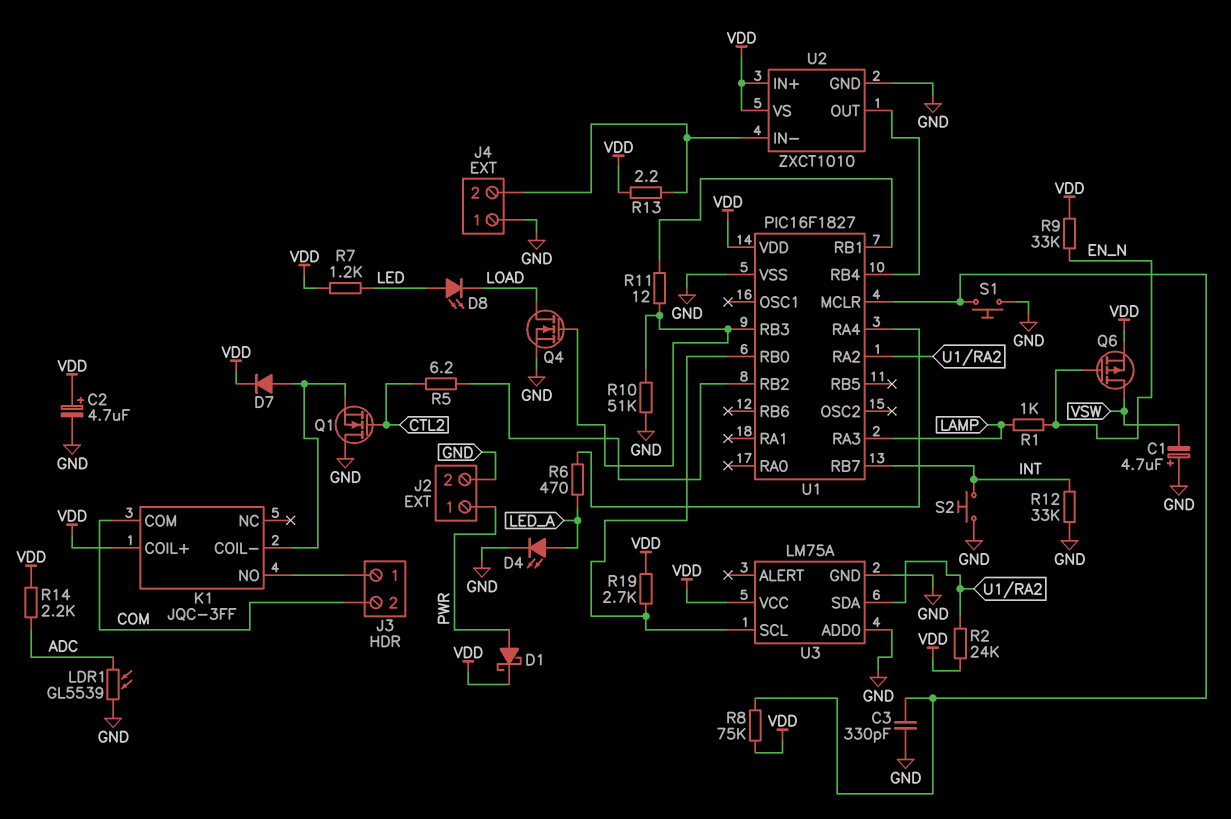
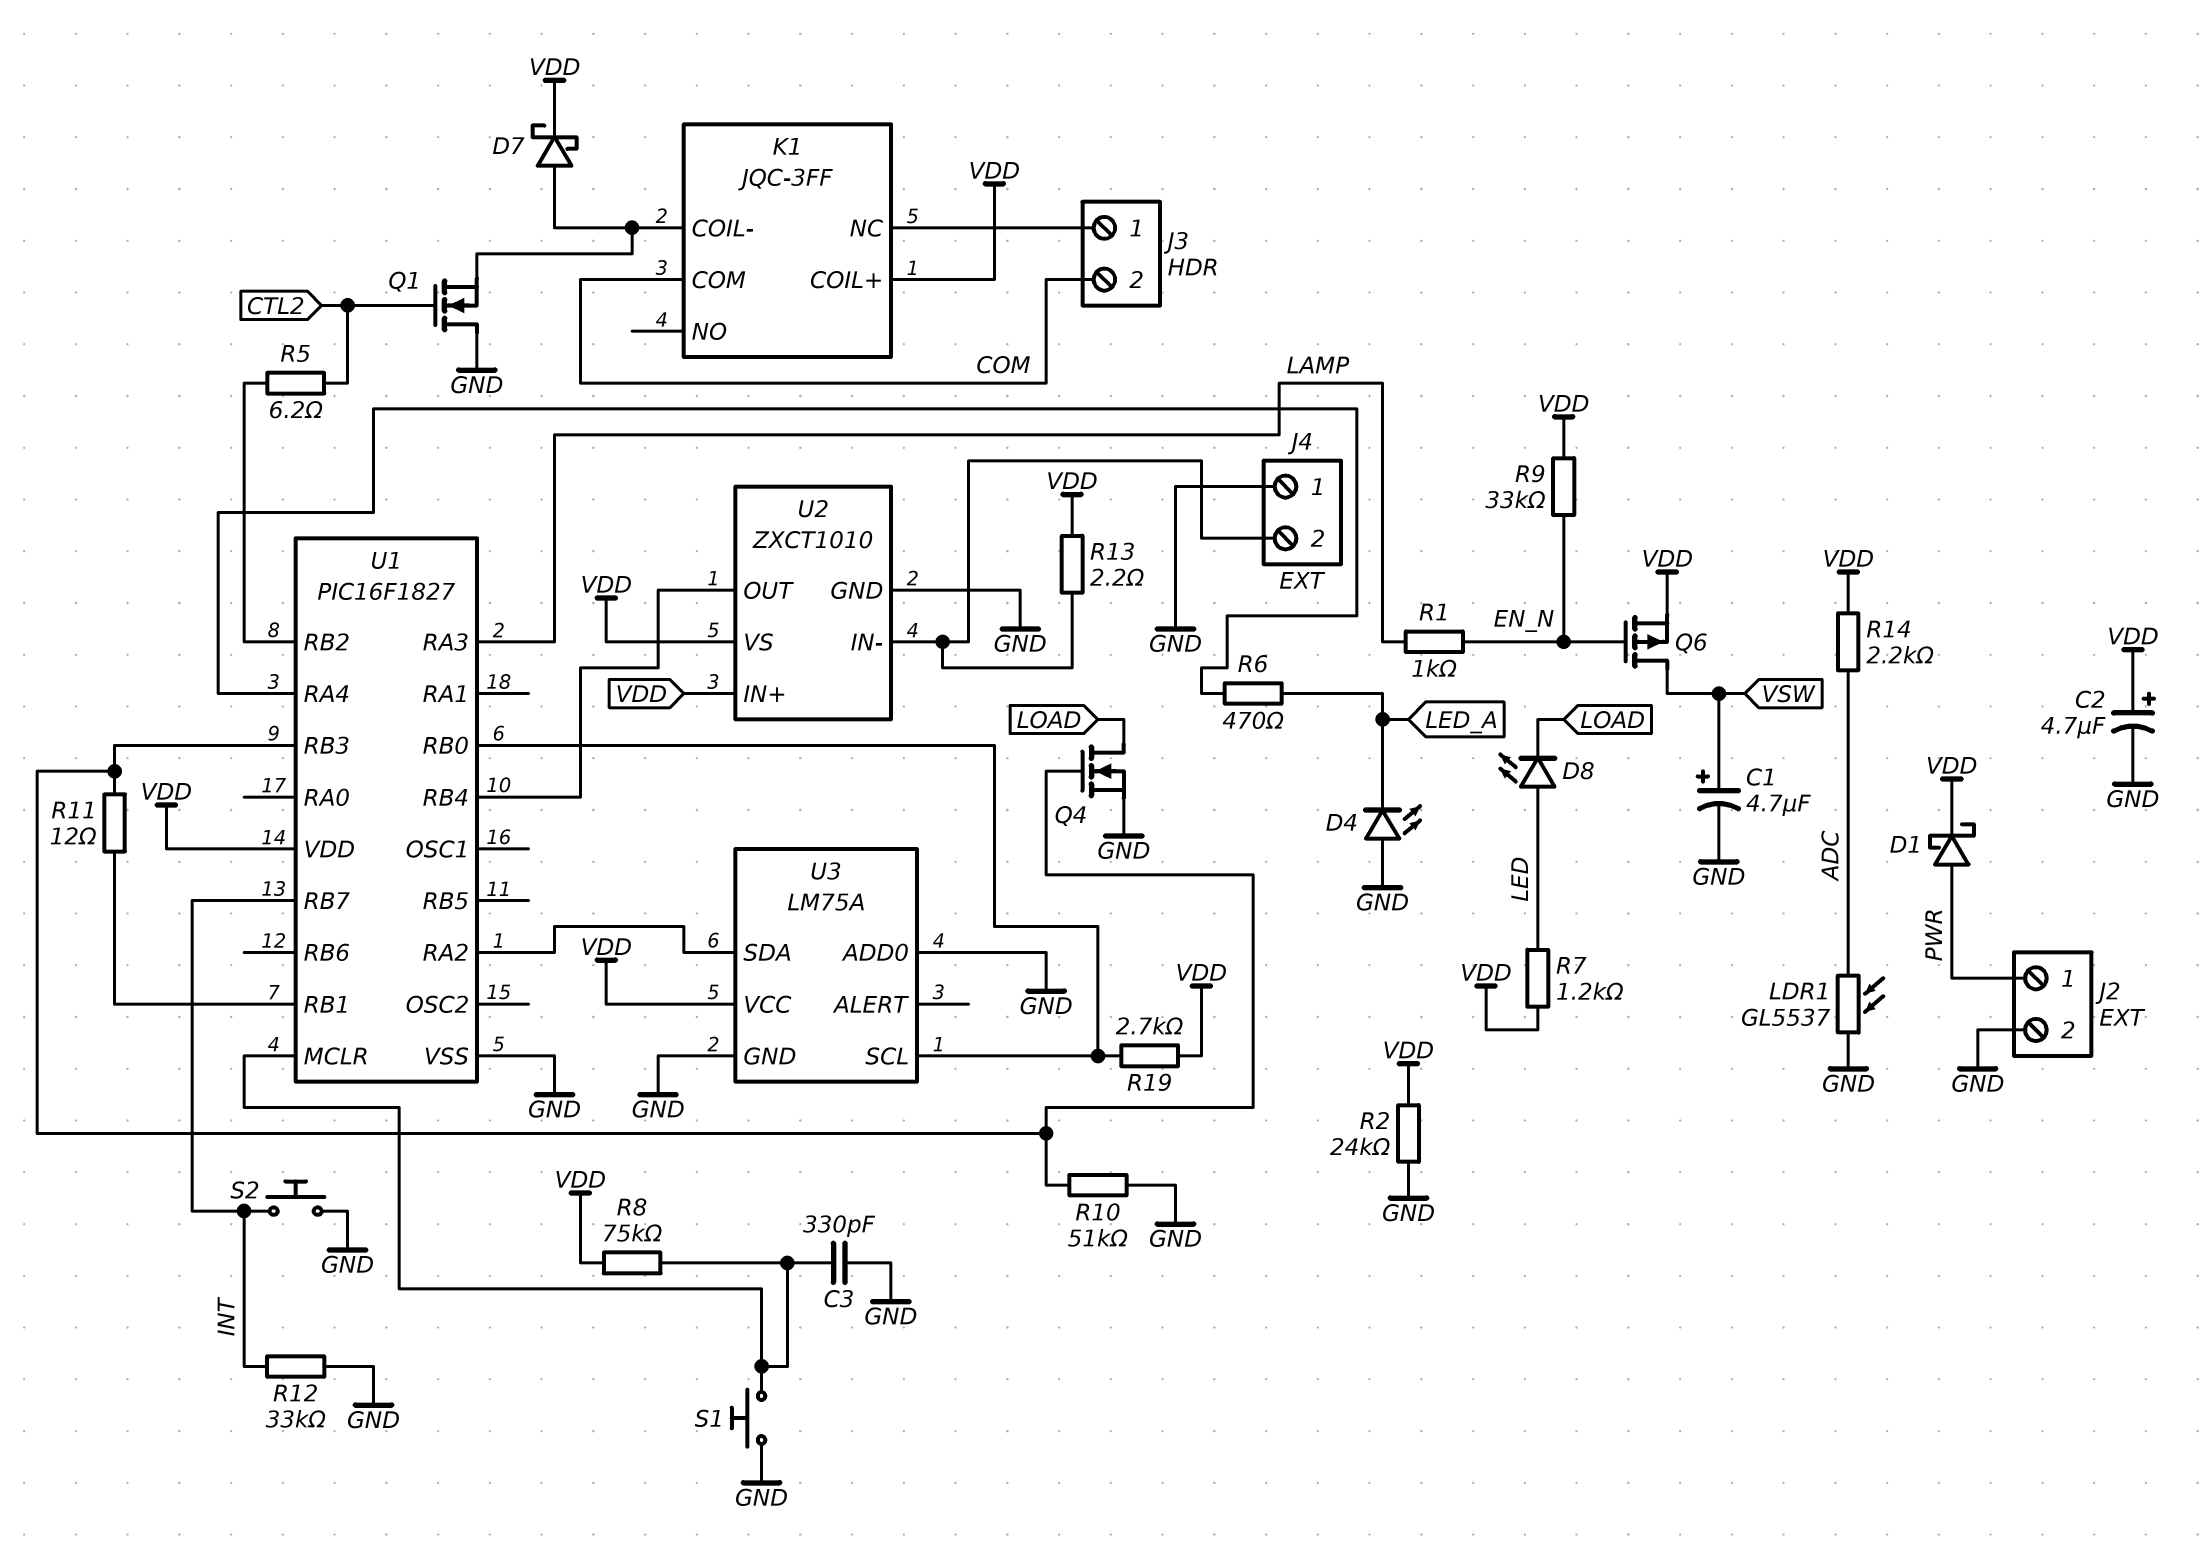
C1: 4.7uF (plus GND, minus VSW) -> 4.7uF (plus VSW, minus GND)
D4: LED (A LED_A, K GND) -> LED (A GND, K LED_A)
D7: diode (A K1/COIL-, K VDD) -> schottky (A K1/COIL-, K VDD)
K1 pin NC: none -> J3/1
K1 pin NO: J3/1 -> none
LDR1: GL5539 (ADC, GND) -> GL5537 (ADC, GND)
R2: 24k (U1/RA2, VDD) -> 24k (GND, VDD)

